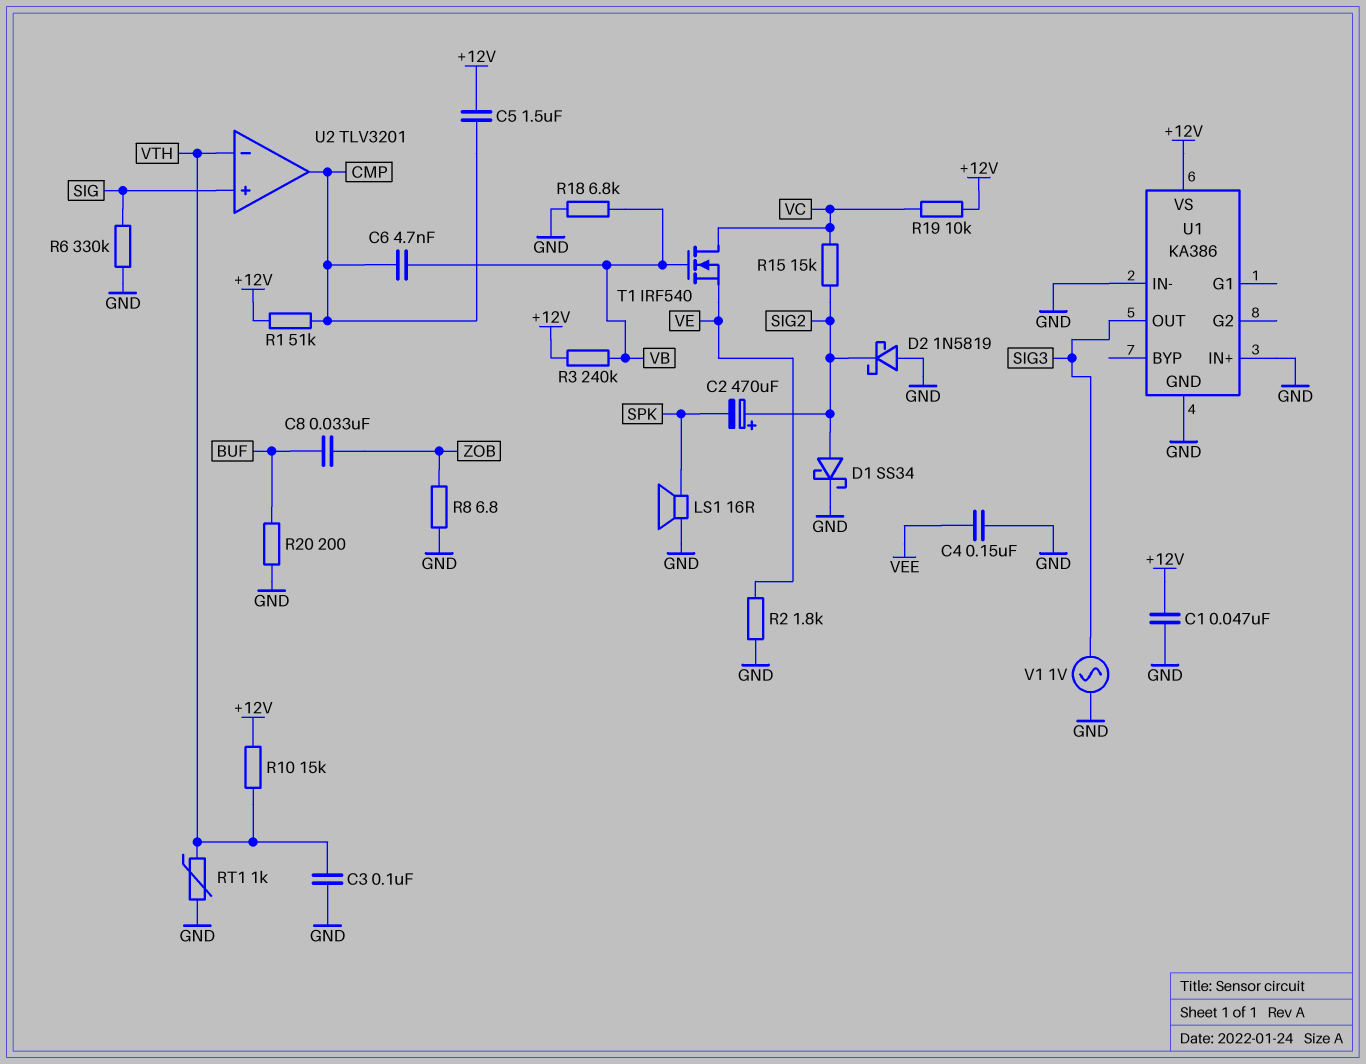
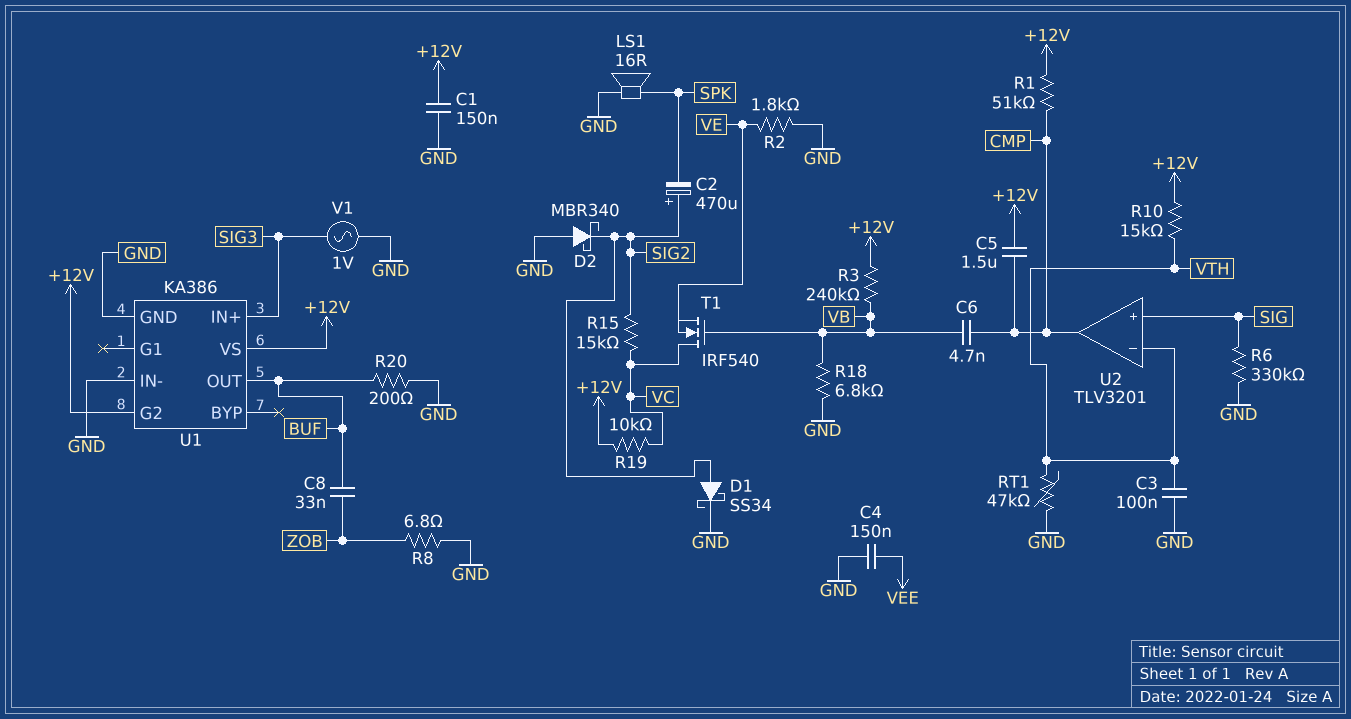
C1: 47nF (+12V, GND) -> 150nF (+12V, GND)
D2: schottky 1N5819 (A GND, K SIG2) -> schottky MBR340 (A GND, K SIG2)
RT1: 1k (GND, VTH) -> 47k (GND, VTH)
U1 pin G2: none -> +12V
U1 pin IN+: GND -> SIG3
U1 pin OUT: SIG3 -> BUF

